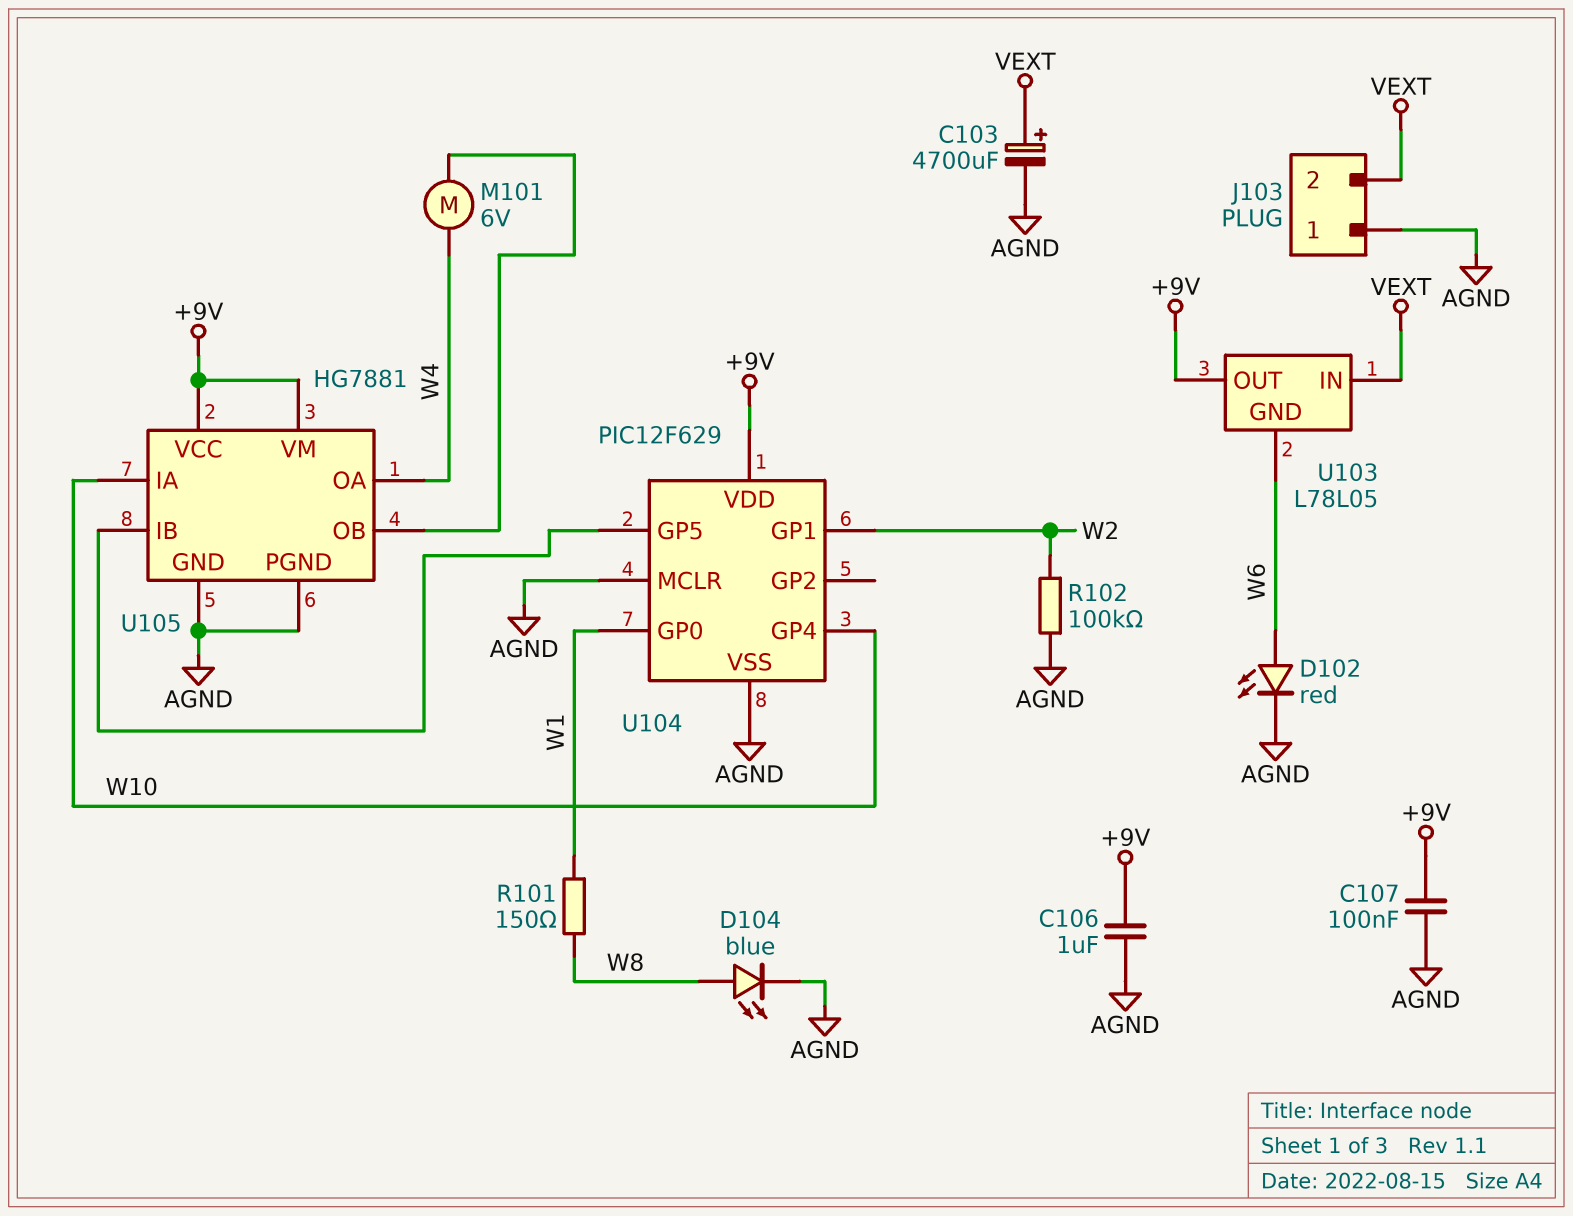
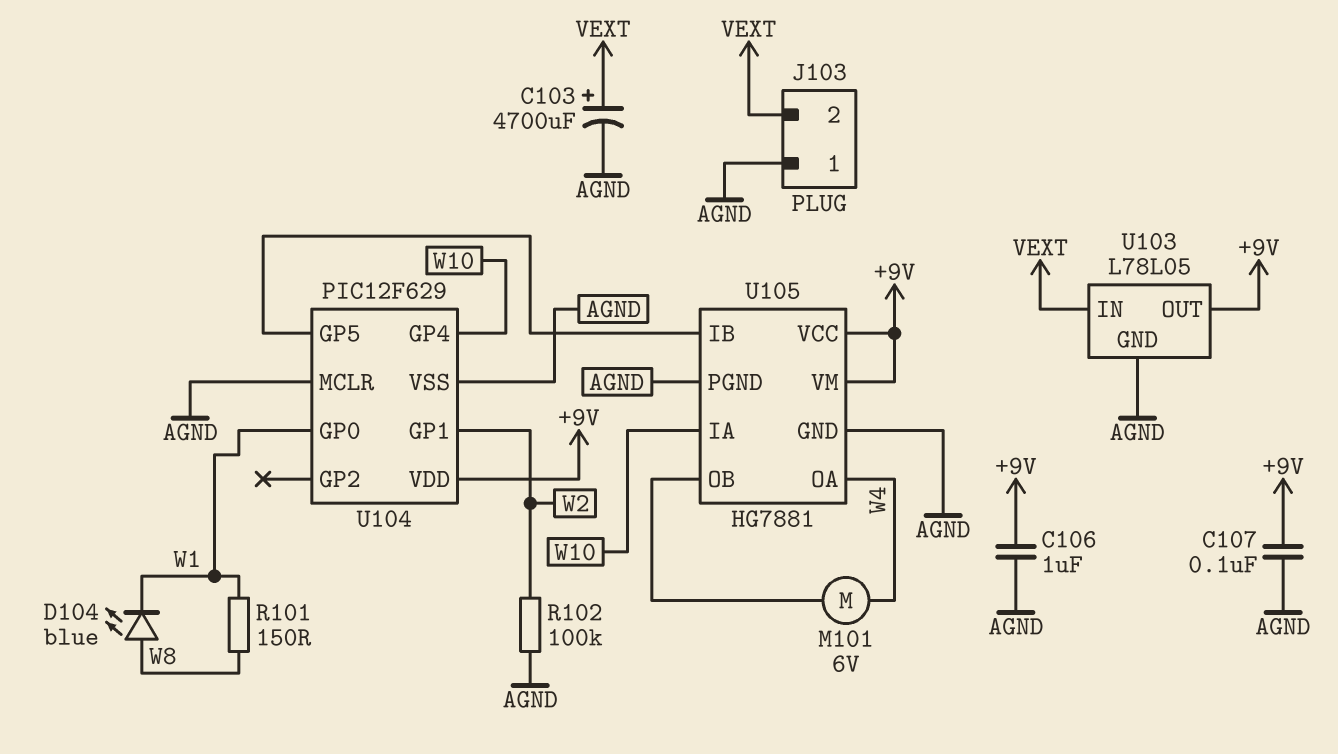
D102: LED red (A W6, K AGND) -> none
D104: LED blue (A W8, K AGND) -> LED blue (A W8, K W1)
U103 pin GND: W6 -> AGND

